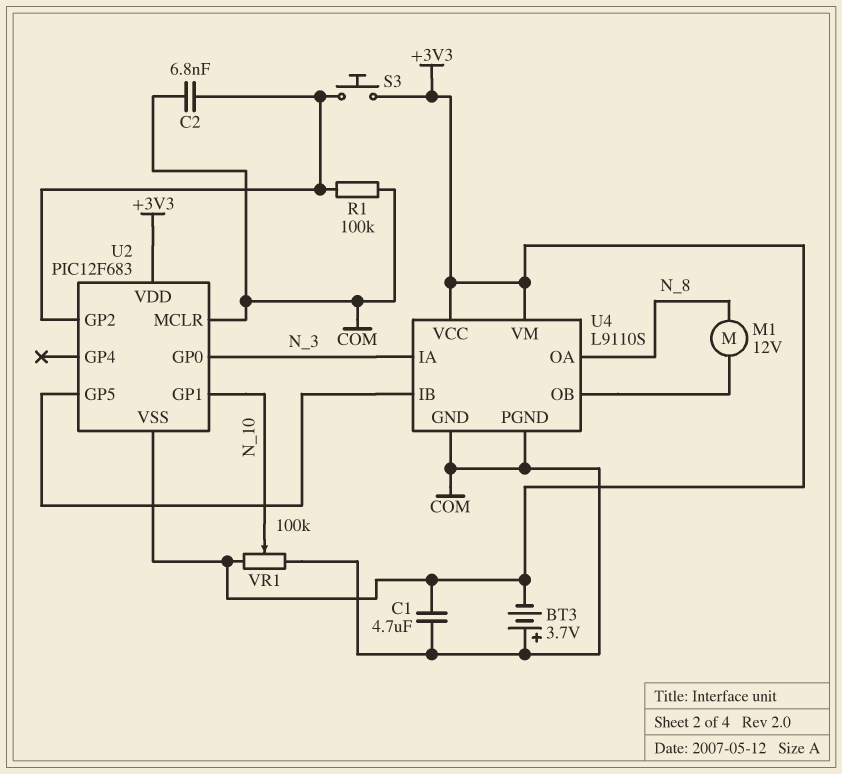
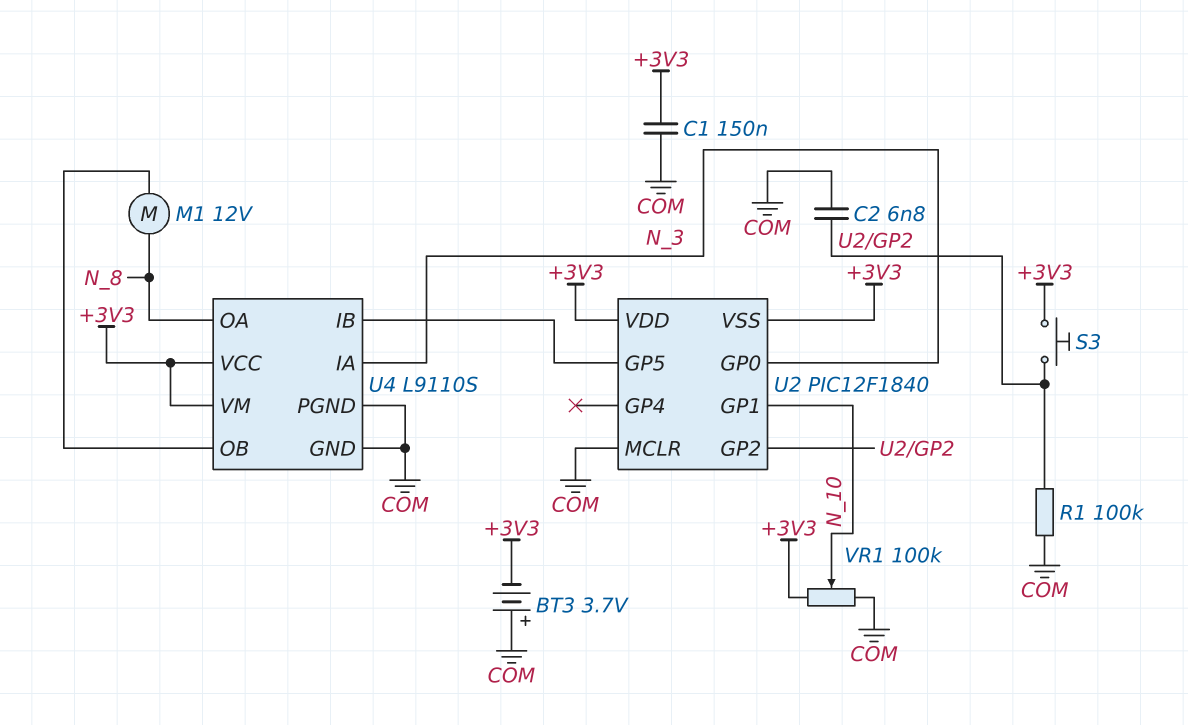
C1: 4.7uF (+3V3, COM) -> 150nF (+3V3, COM)
U2: PIC12F683 -> PIC12F1840

